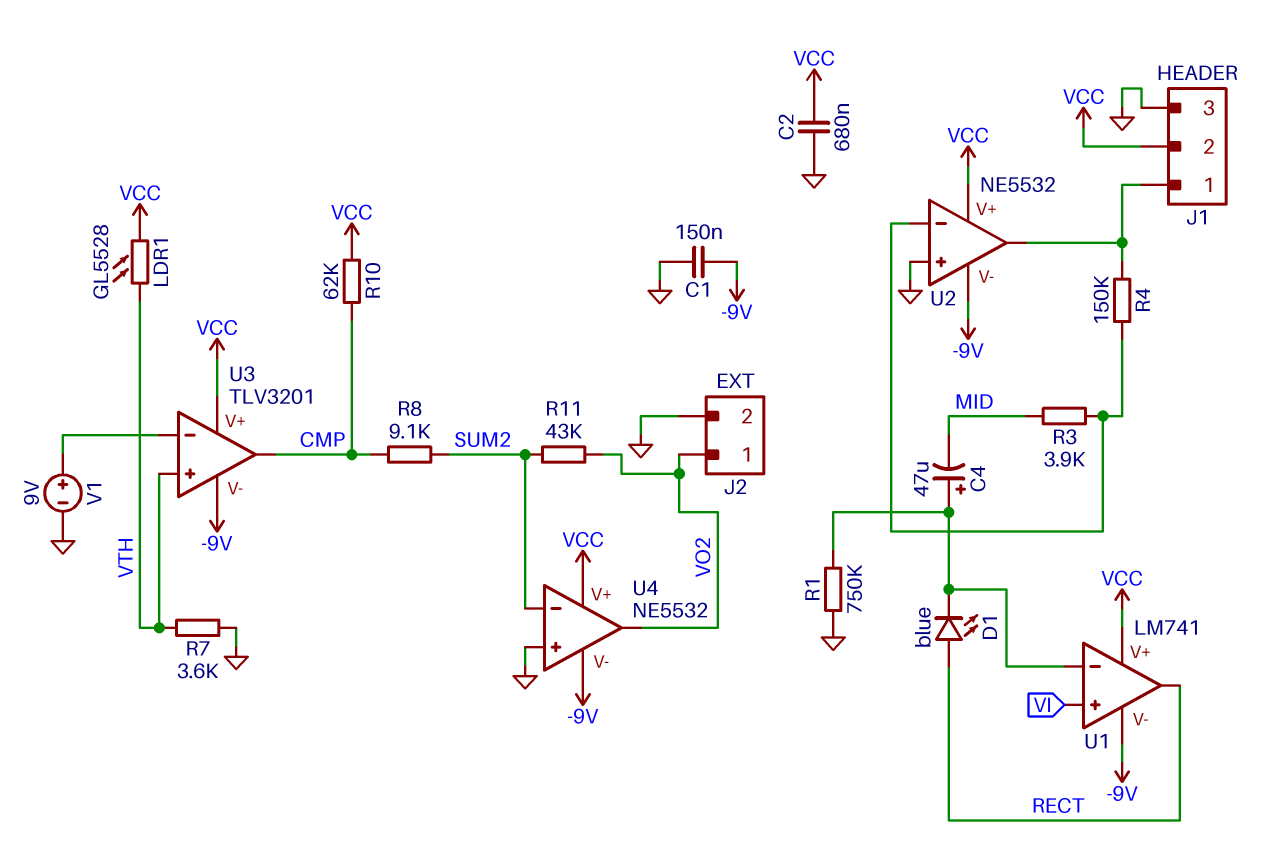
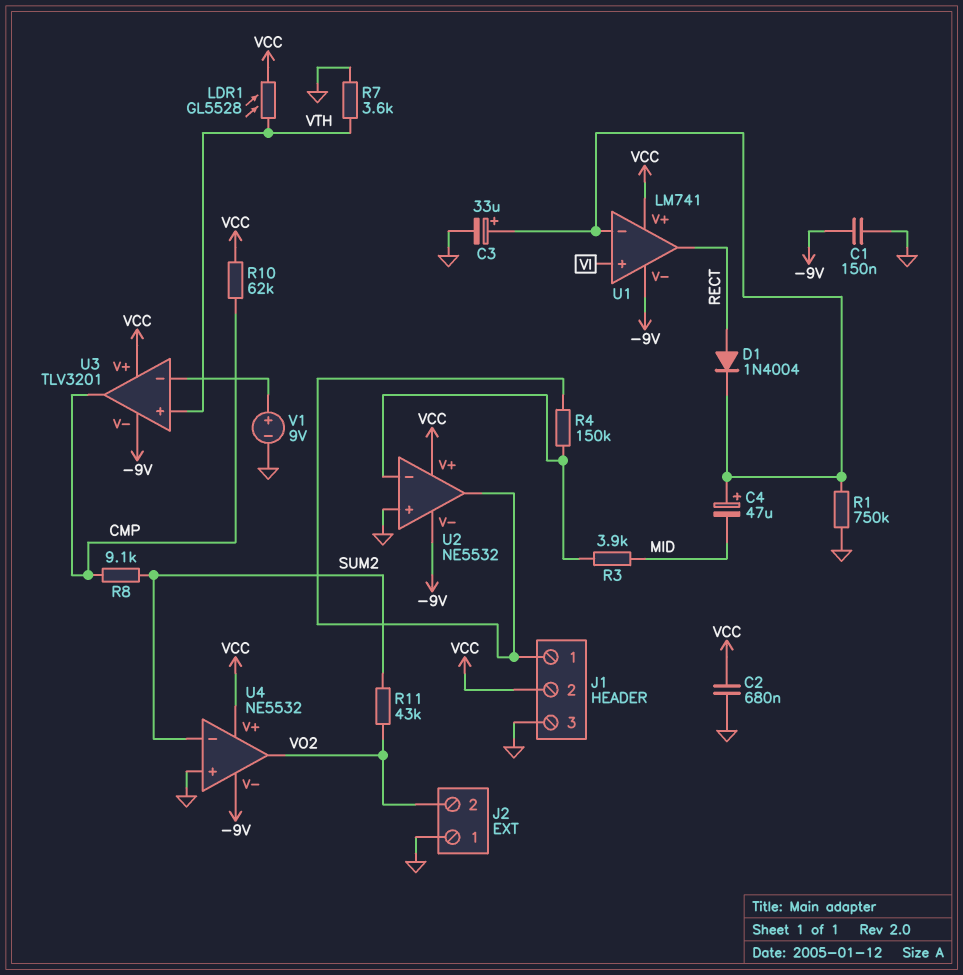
C3: none -> 33uF (plus U1/in-, minus GND)
D1: LED blue (A RECT, K U1/in-) -> diode 1N4004 (A RECT, K U1/in-)
J2 pin 1: VO2 -> GND
J2 pin 2: GND -> VO2

